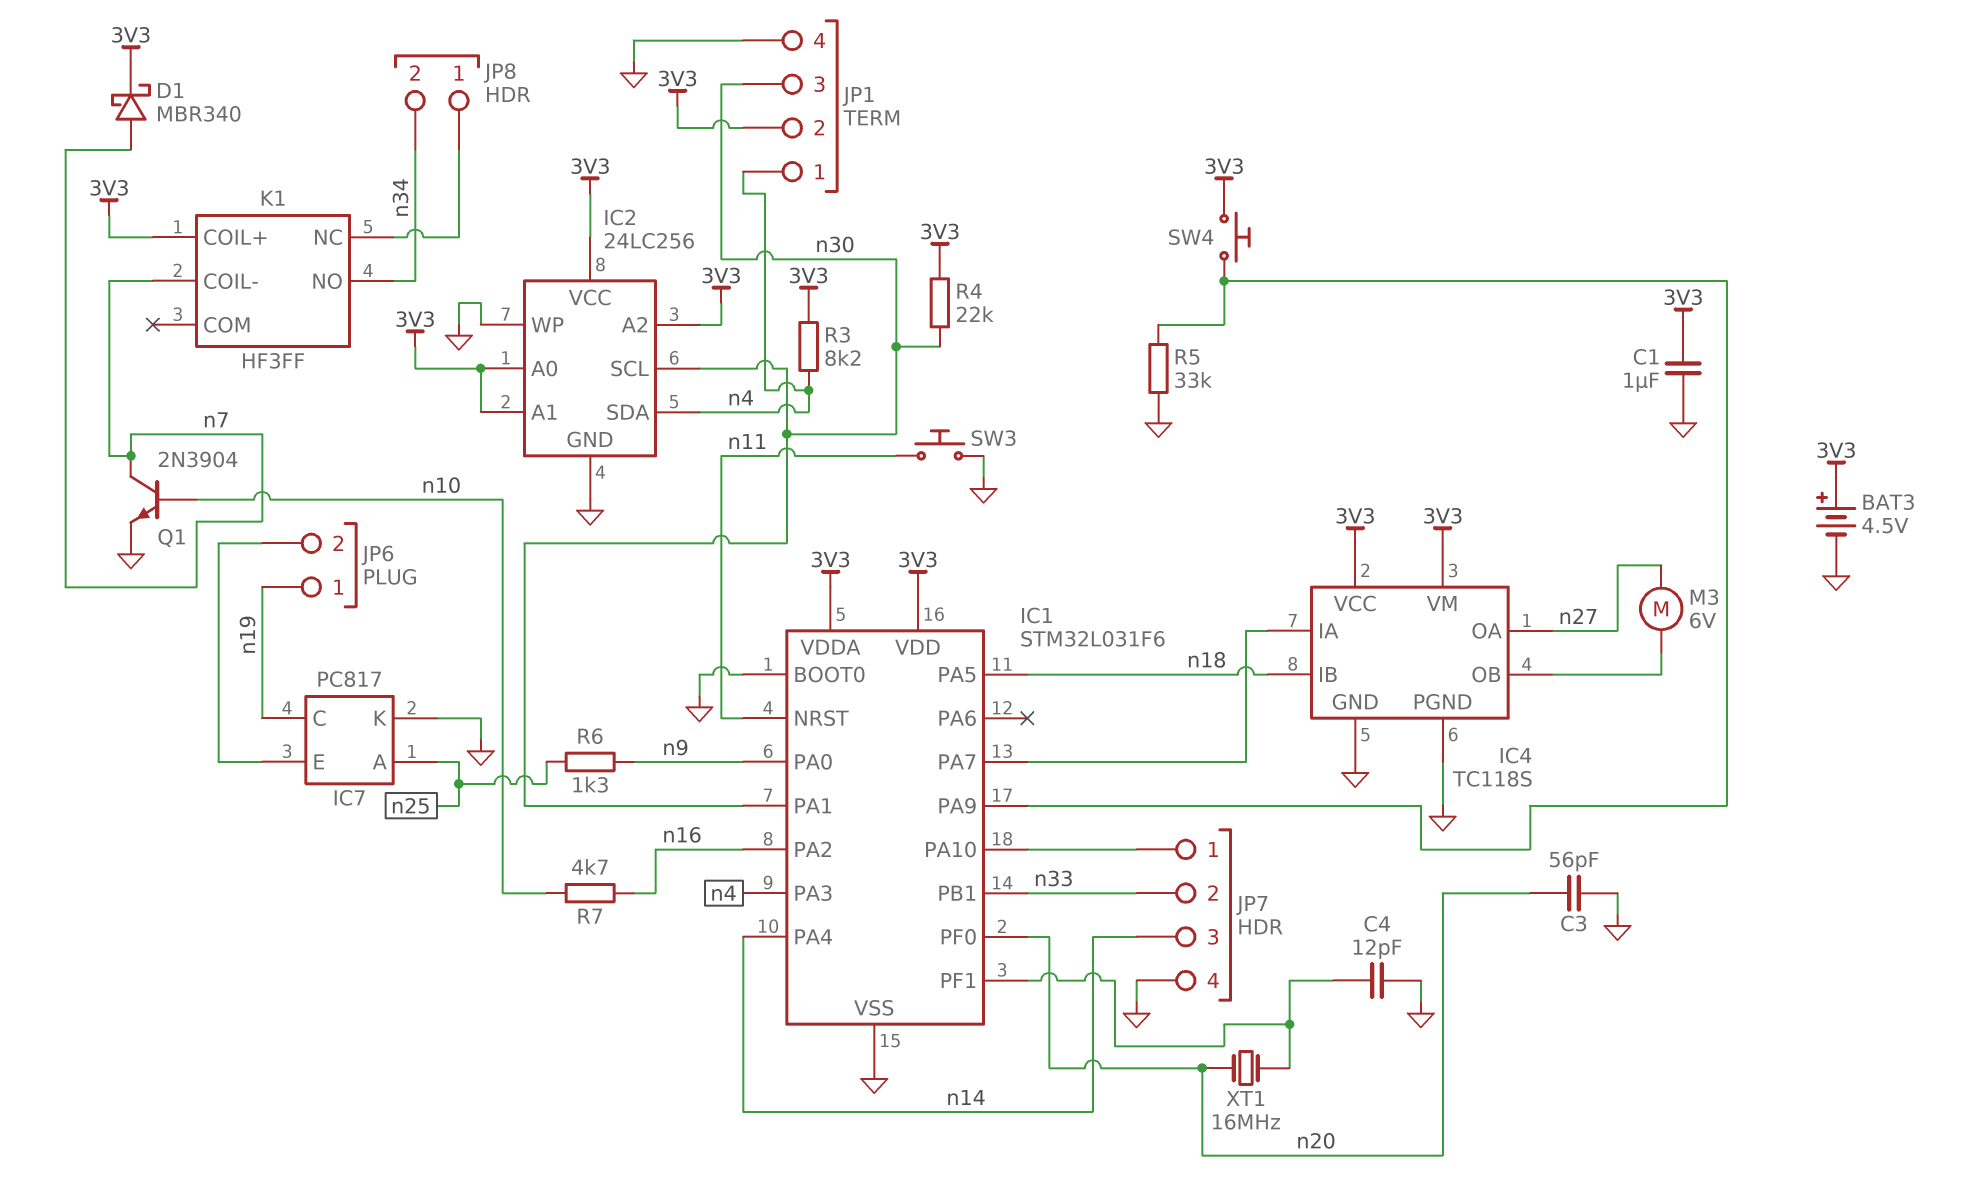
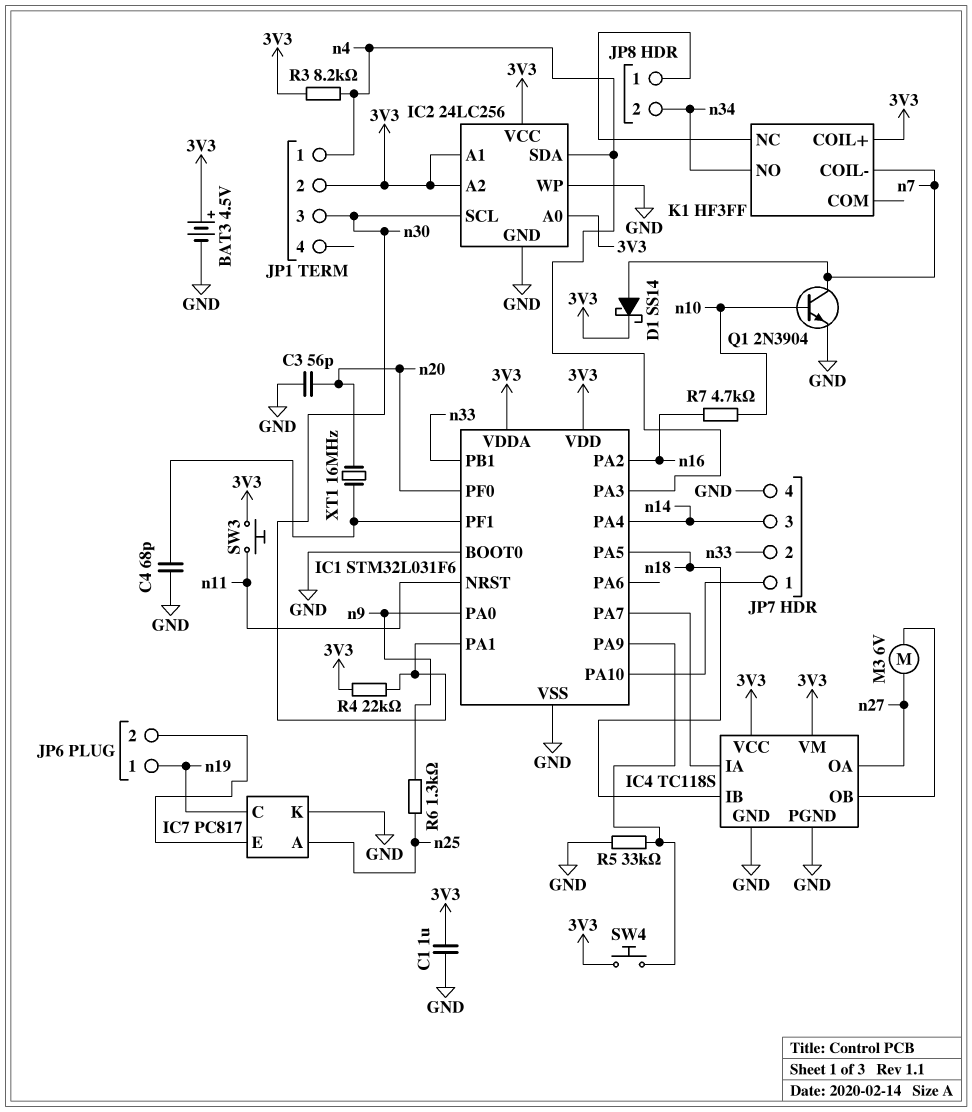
C4: 12pF (GND, IC1/PF1) -> 68pF (GND, IC1/PF1)
D1: schottky MBR340 (A n7, K 3V3) -> schottky SS14 (A n7, K 3V3)
JP1 pin 4: GND -> none
SW3: button (GND, n11) -> button (3V3, n11)

